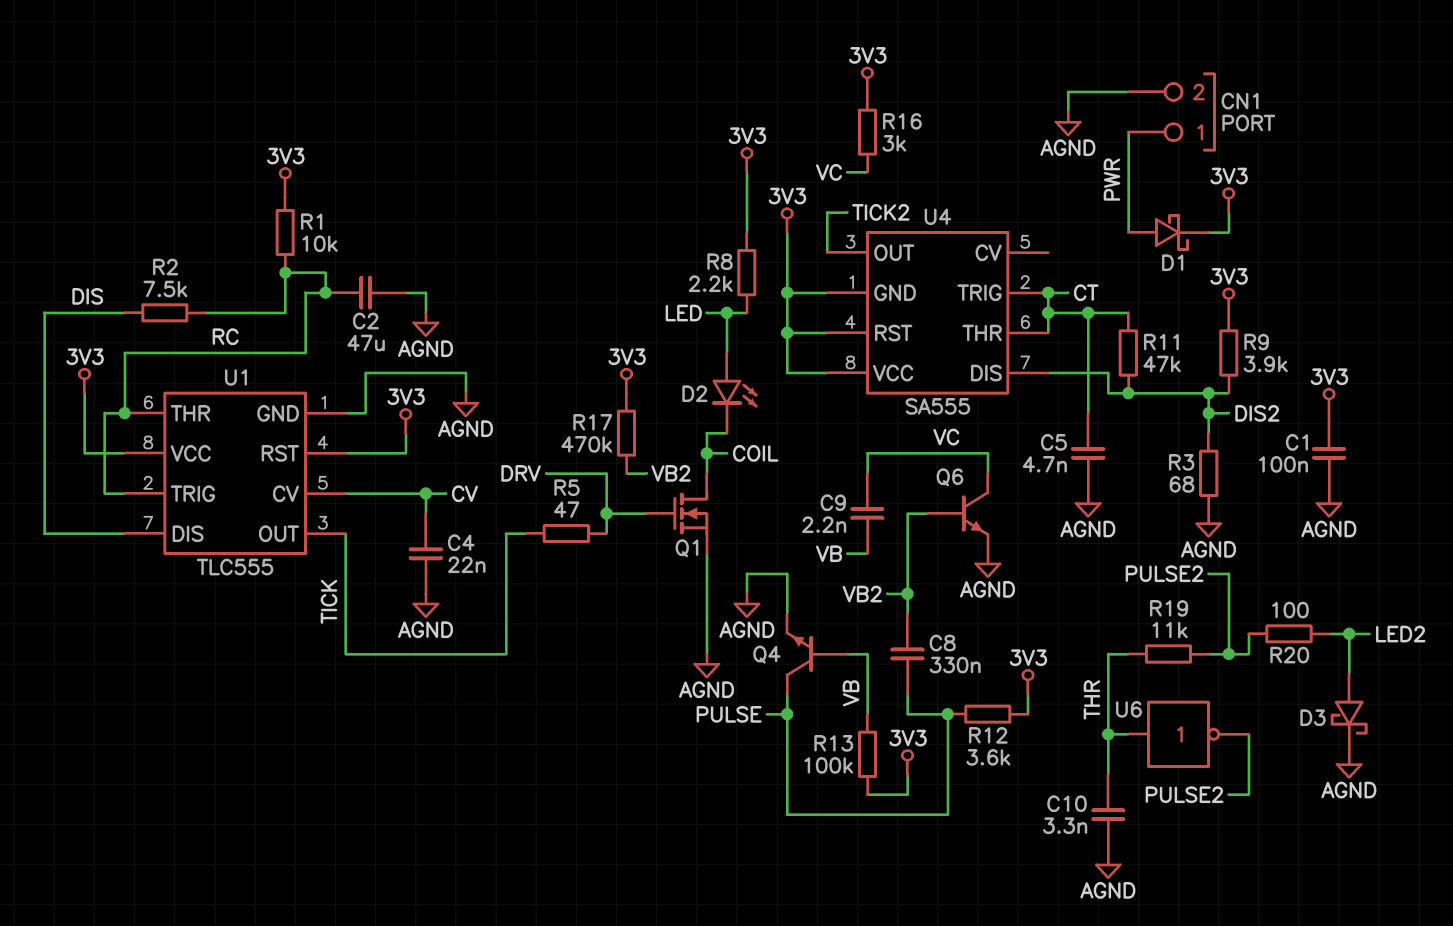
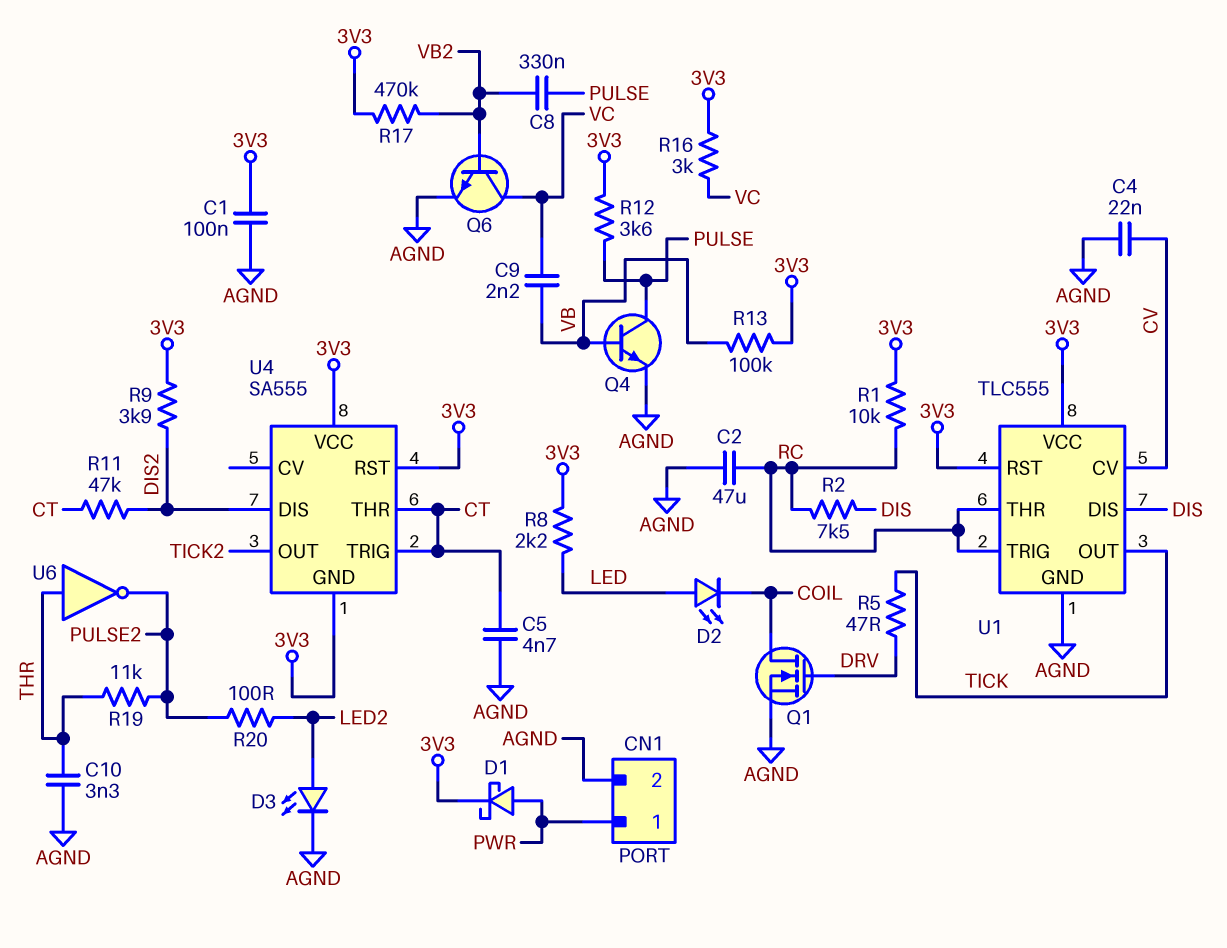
D3: schottky (A LED2, K AGND) -> LED (A LED2, K AGND)
R3: 68 (AGND, DIS2) -> none

